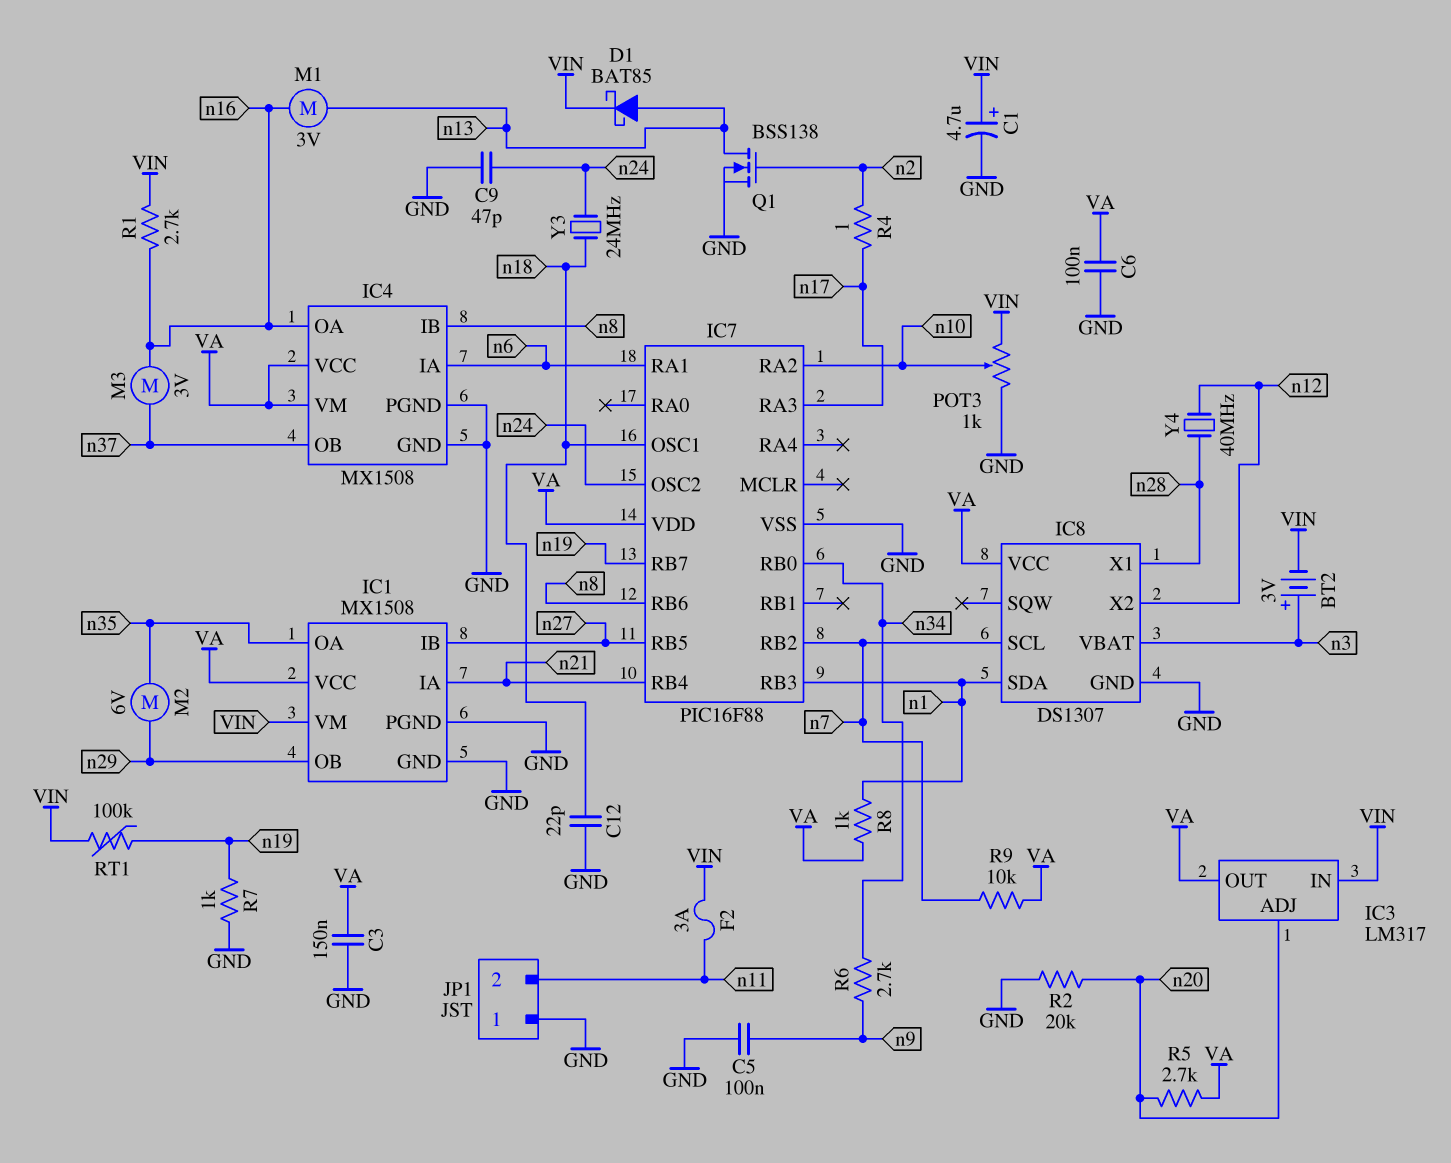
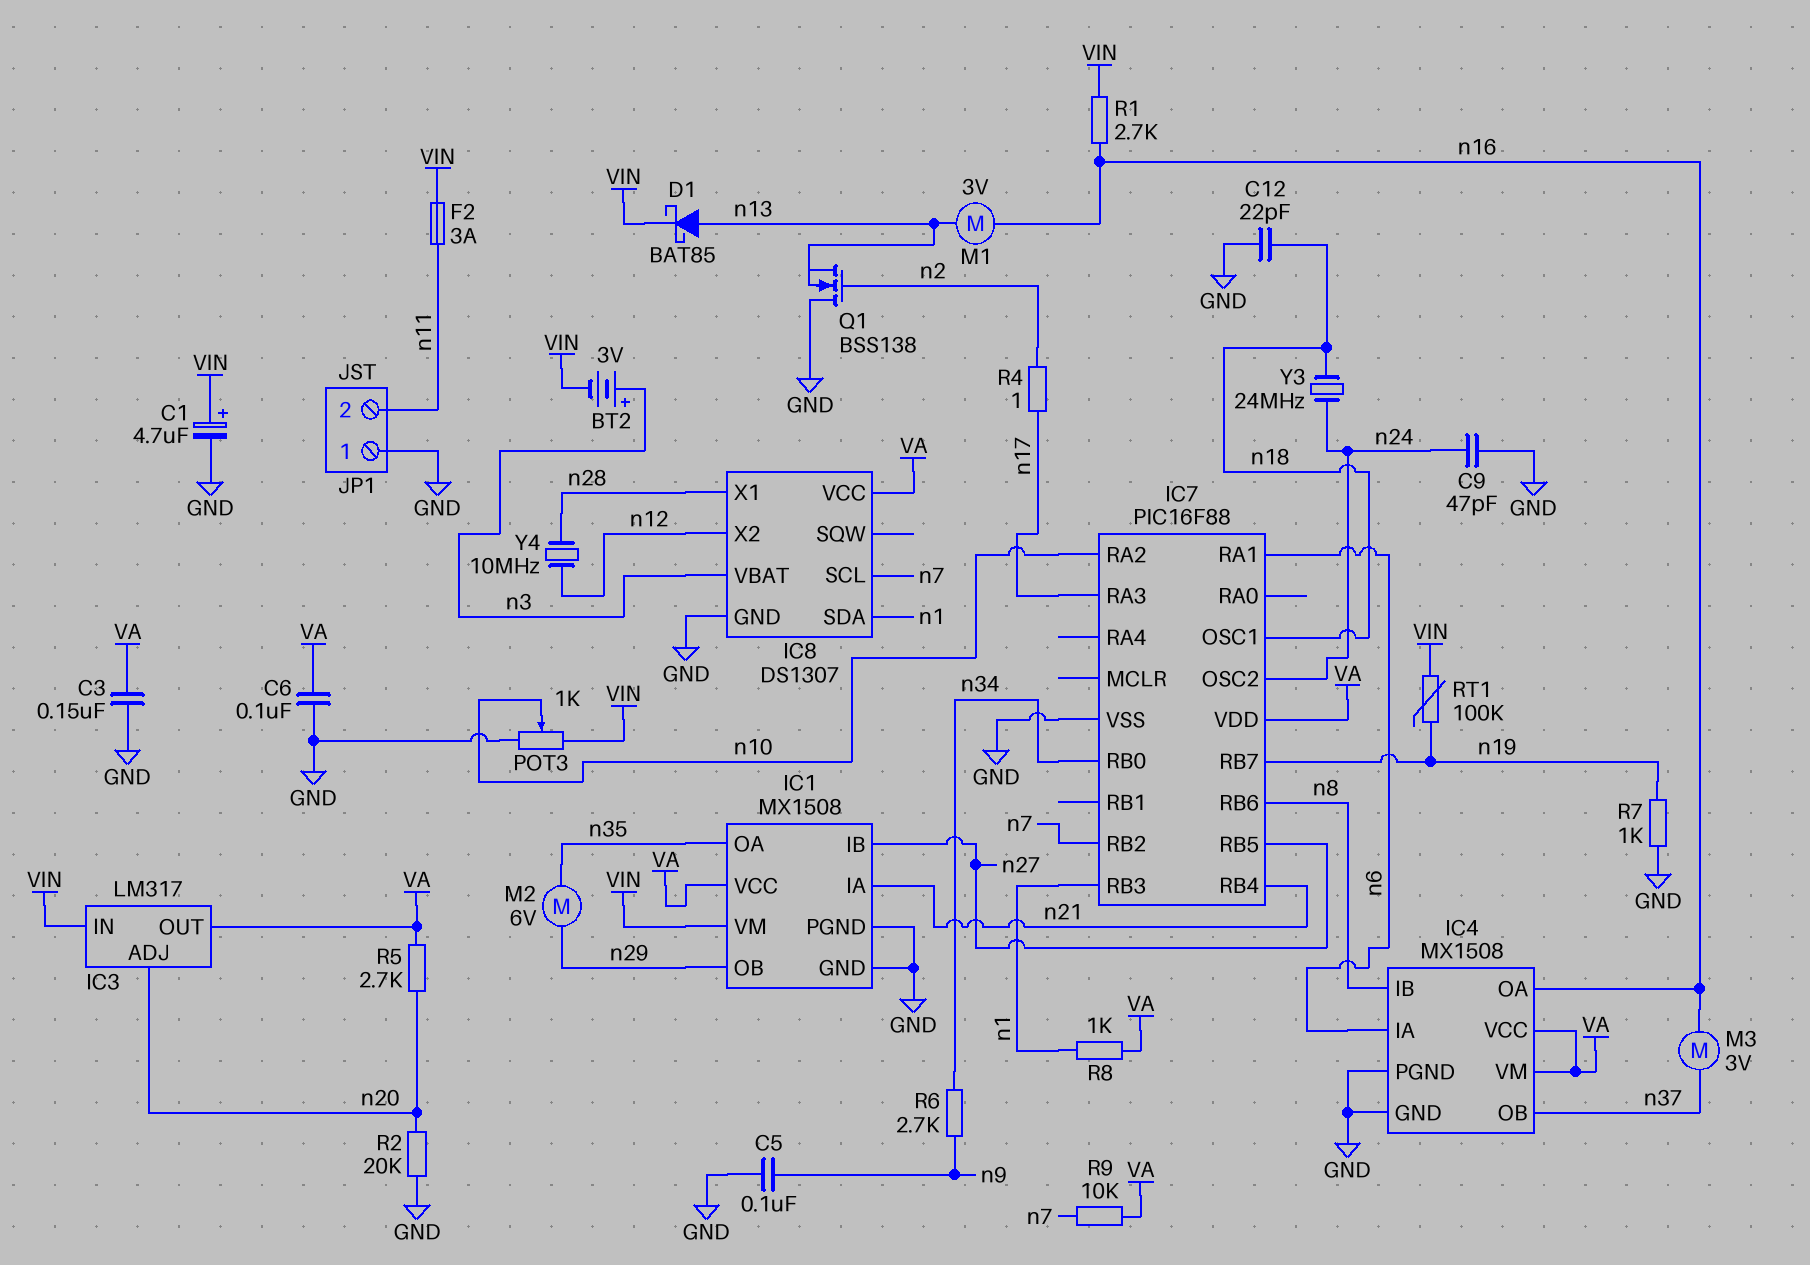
Q1: NMOS BSS138 (G n2, D n13, S GND) -> NMOS BSS138 (G n2, D GND, S n13)
Y4: 40MHz (n12, n28) -> 10MHz (n12, n28)

